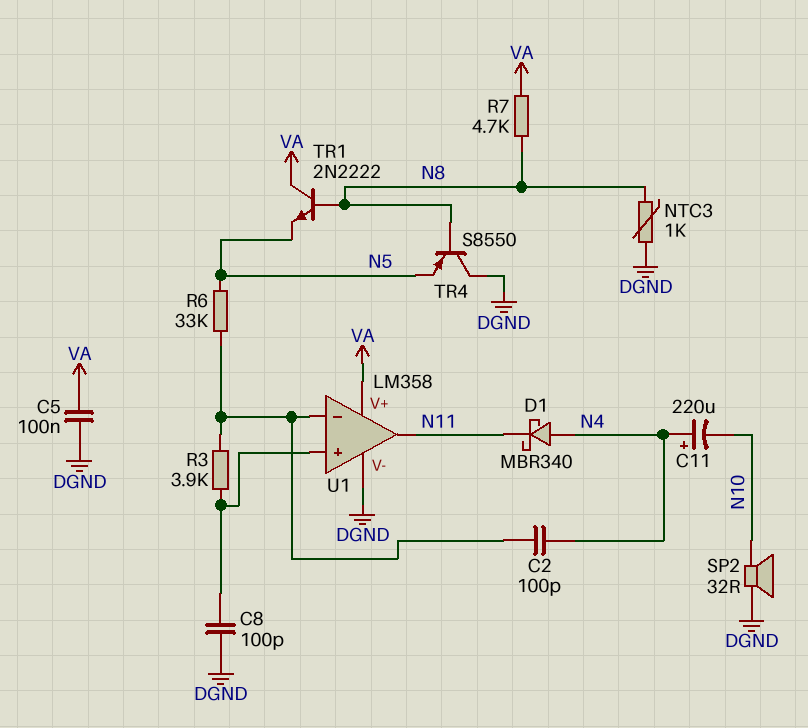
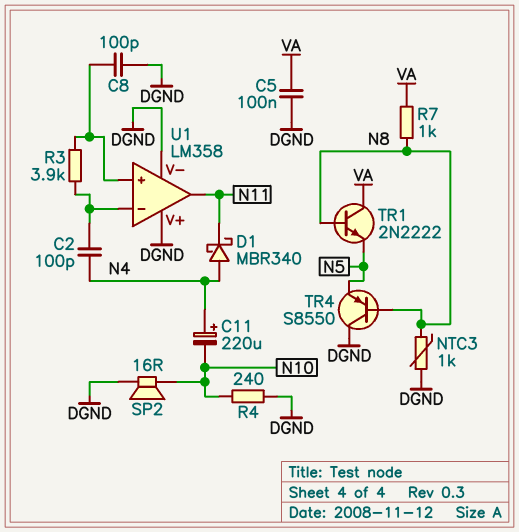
R4: none -> 240 (DGND, N10)
R6: 33k (N5, U1/in-) -> none
R7: 4.7k (N8, VA) -> 1k (N8, VA)
SP2: speaker 32R (DGND, N10) -> speaker 16R (DGND, N10)
U1 pin V+: VA -> DGND

